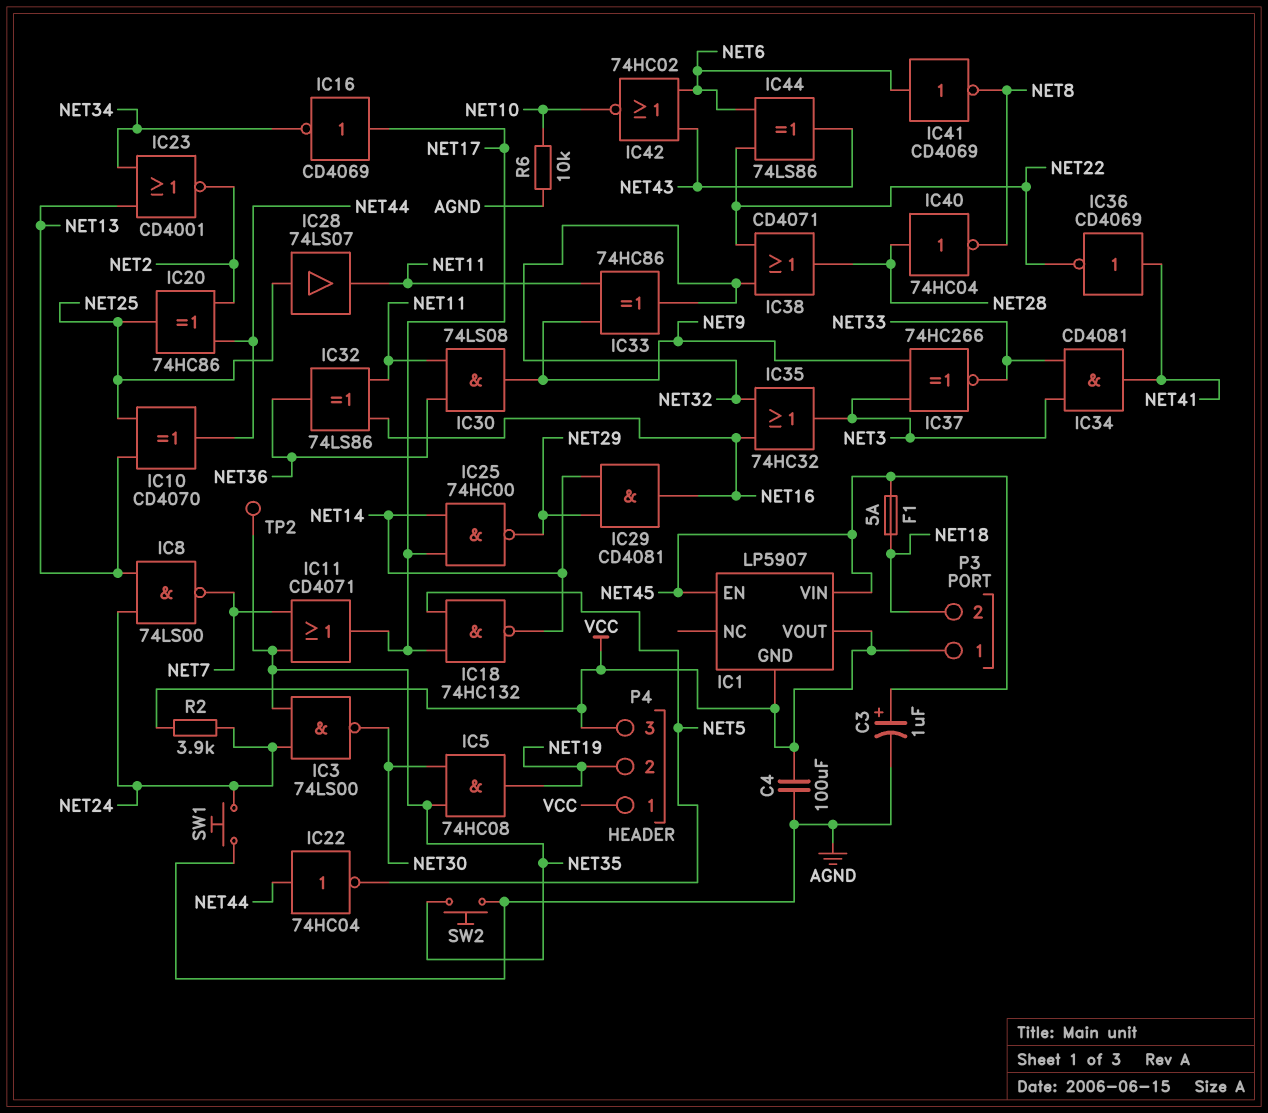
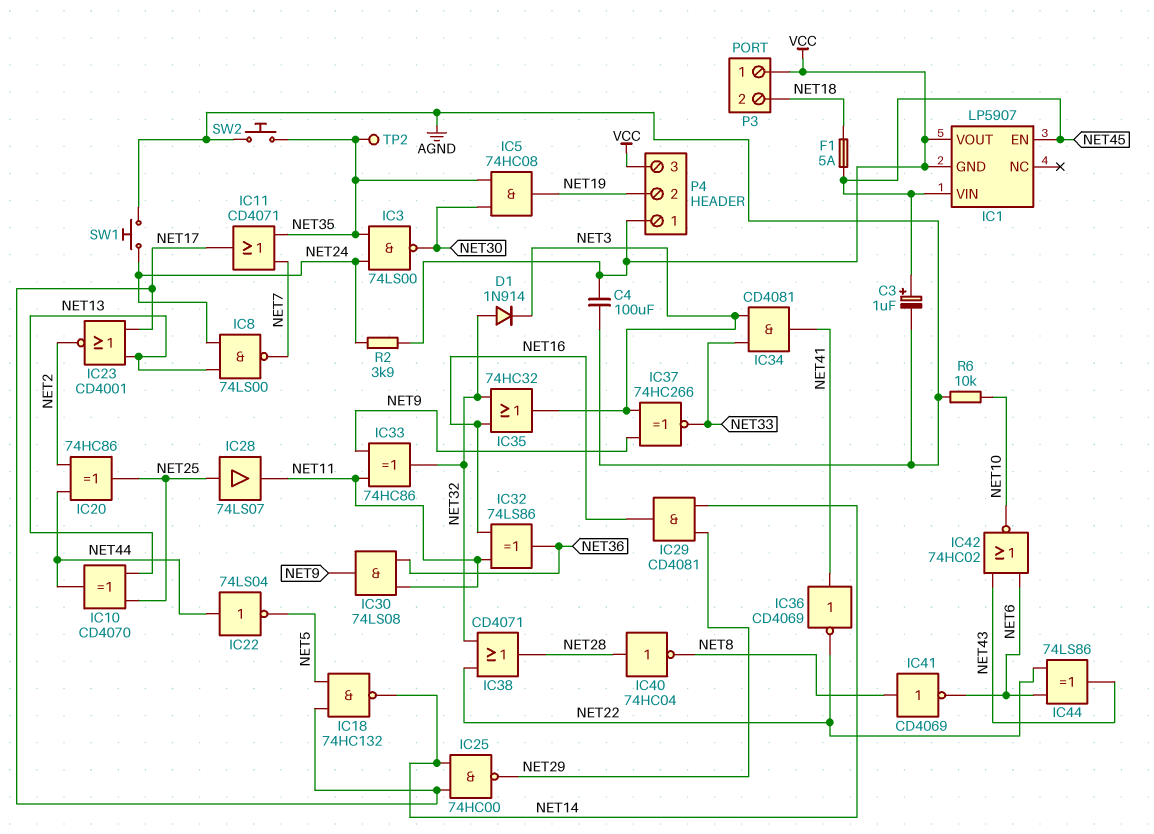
D1: none -> diode 1N914 (A NET32, K NET3)
IC16: NOT CD4069 (in NET17, out NET34) -> none
IC22: NOT 74HC04 (in NET44, out NET5) -> NOT 74LS04 (in NET44, out NET5)
IC23: NOR CD4001 (in NET13, in NET34, out NET2) -> NOR CD4001 (in NET13, in NET17, out NET2)
IC41: NOT CD4069 (in NET6, out NET8) -> NOT CD4069 (in NET8, out NET6)

